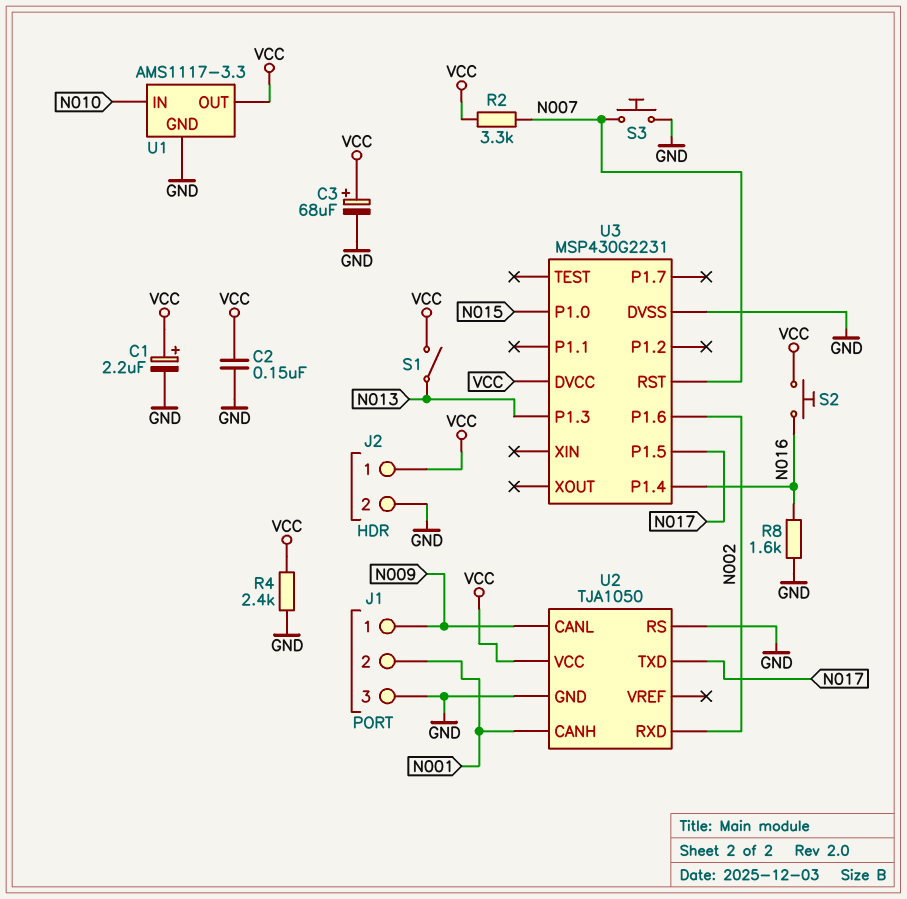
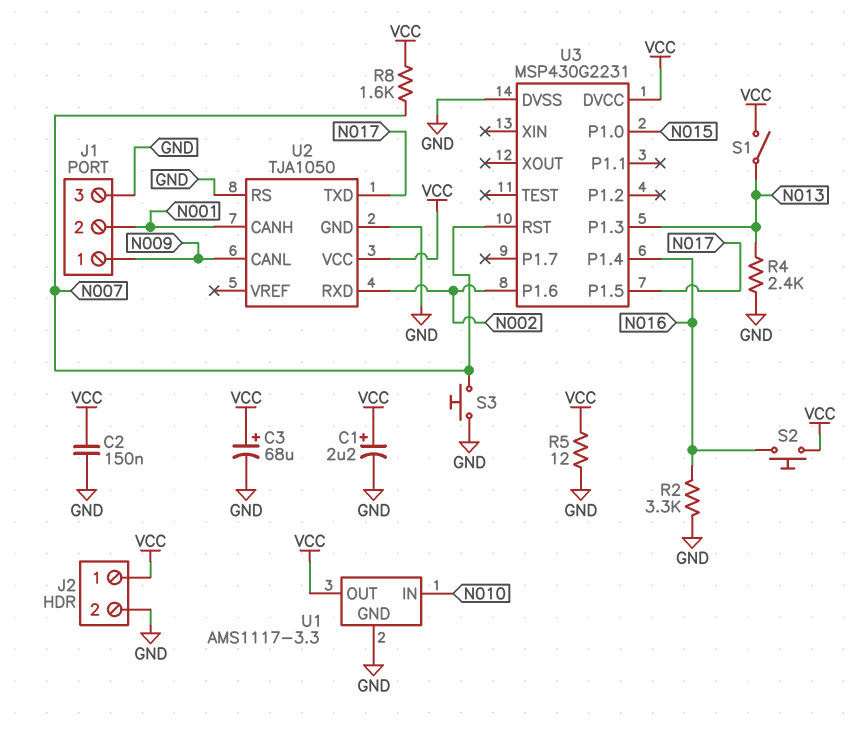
R2: 3.3k (N007, VCC) -> 3.3k (GND, N016)
R4: 2.4k (GND, VCC) -> 2.4k (GND, N013)
R5: none -> 12 (GND, VCC)
R8: 1.6k (GND, N016) -> 1.6k (N007, VCC)

